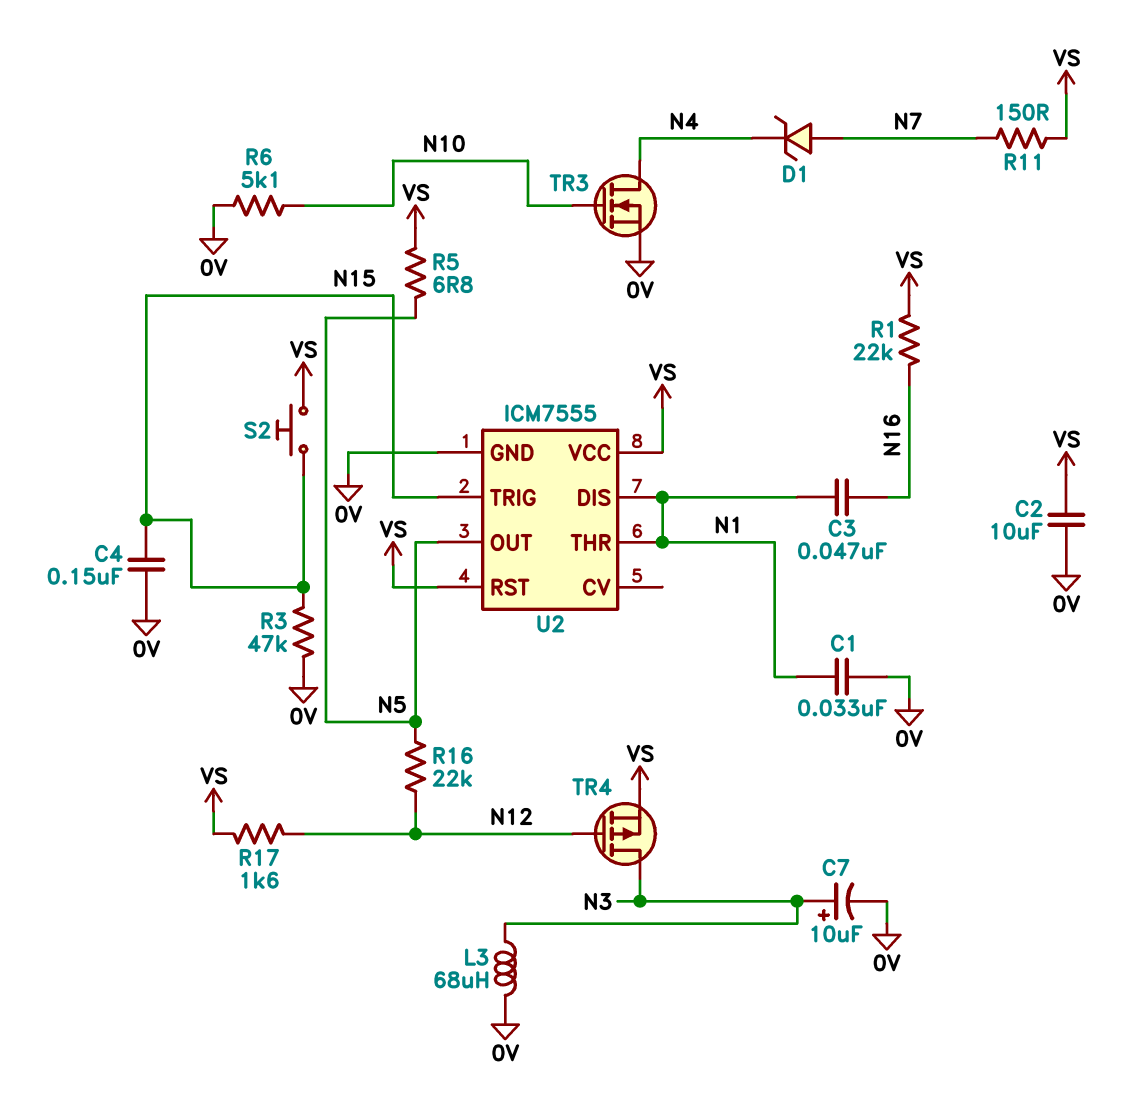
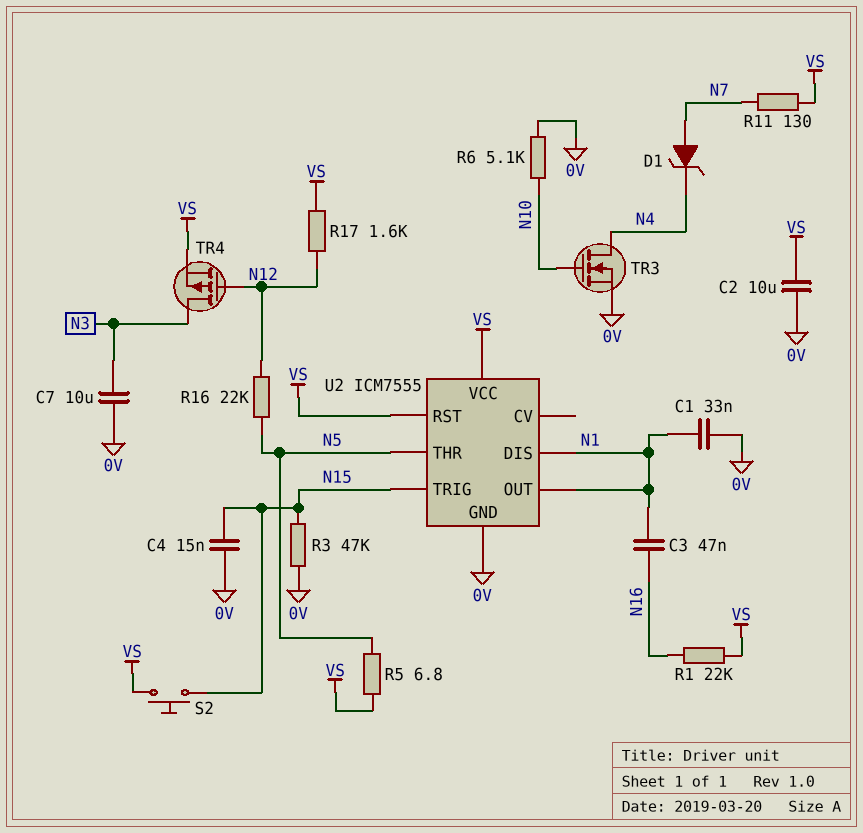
C4: 150nF (0V, N15) -> 15nF (0V, N15)
C7: 10uF (plus N3, minus 0V) -> 10uF (0V, N3)
L3: 68uH (0V, N3) -> none
R11: 150 (N7, VS) -> 130 (N7, VS)
U2 pin OUT: N5 -> N1
U2 pin THR: N1 -> N5

